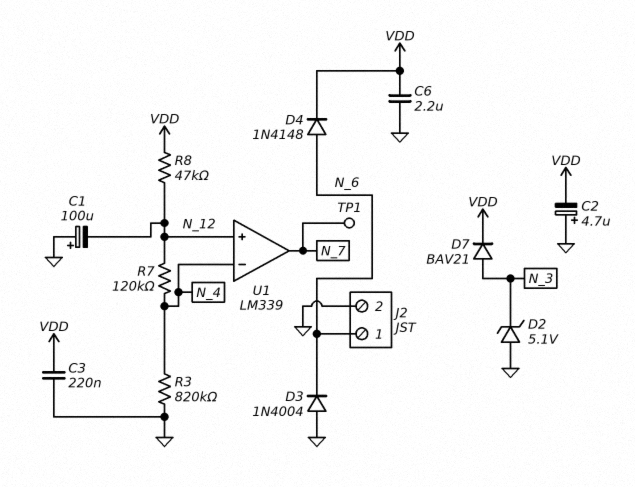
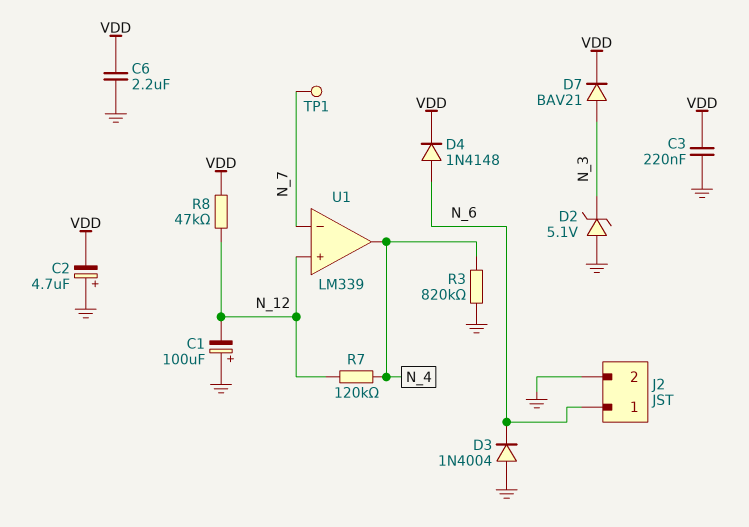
U1 pin in-: N_4 -> N_7
U1 pin out: N_7 -> N_4

